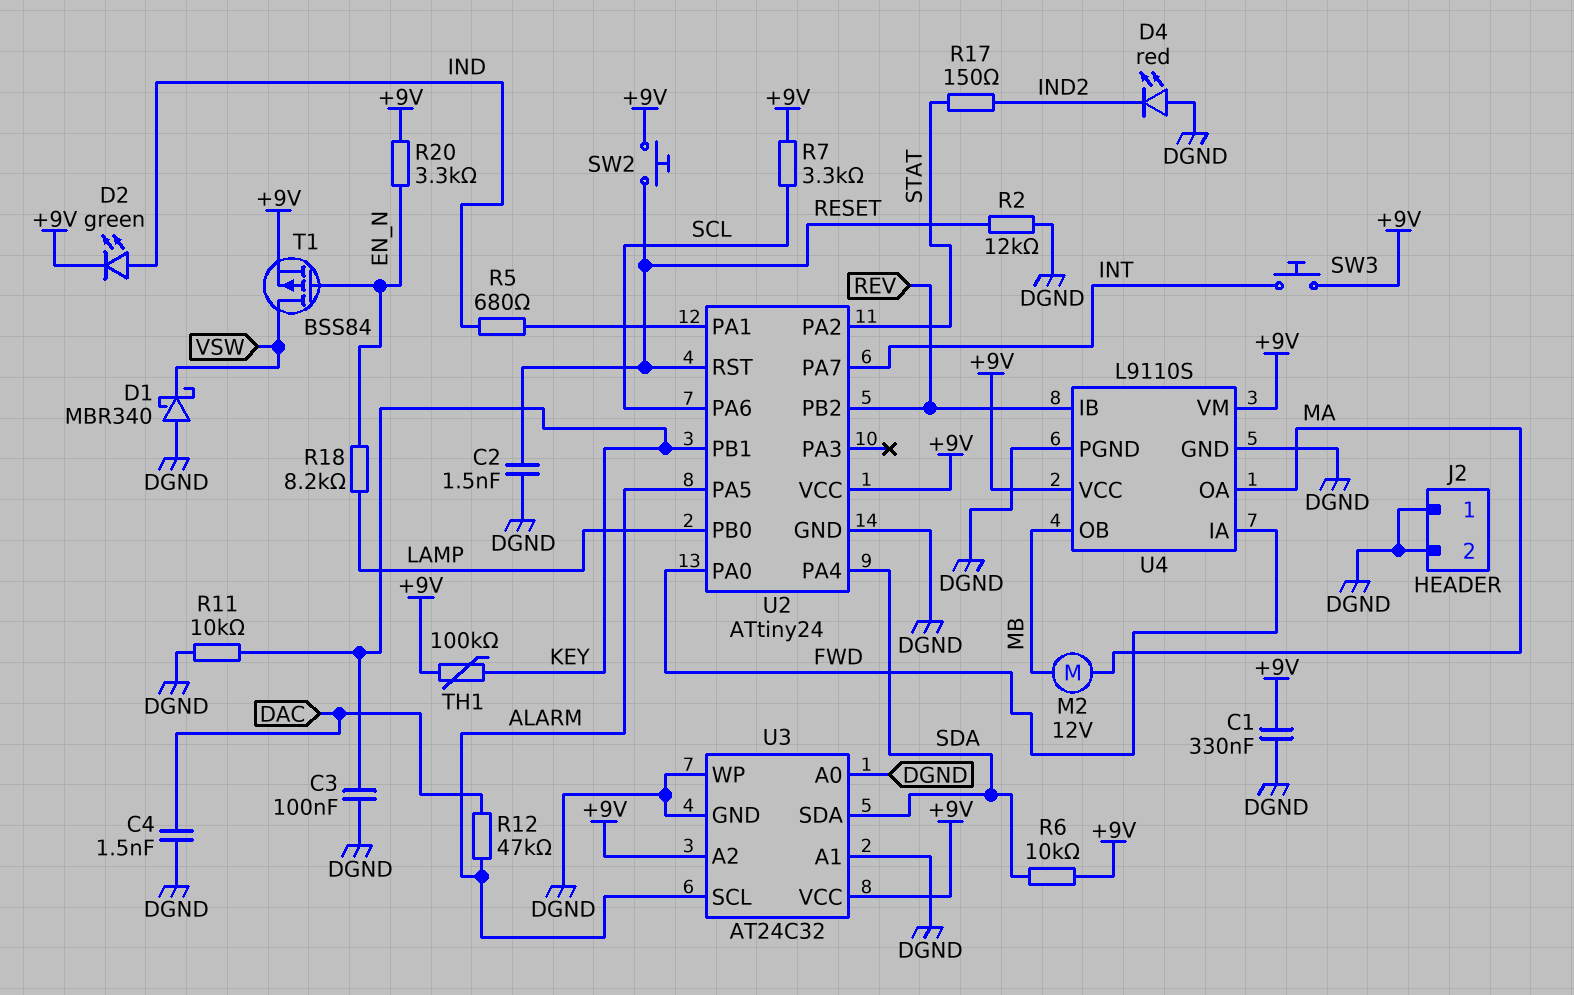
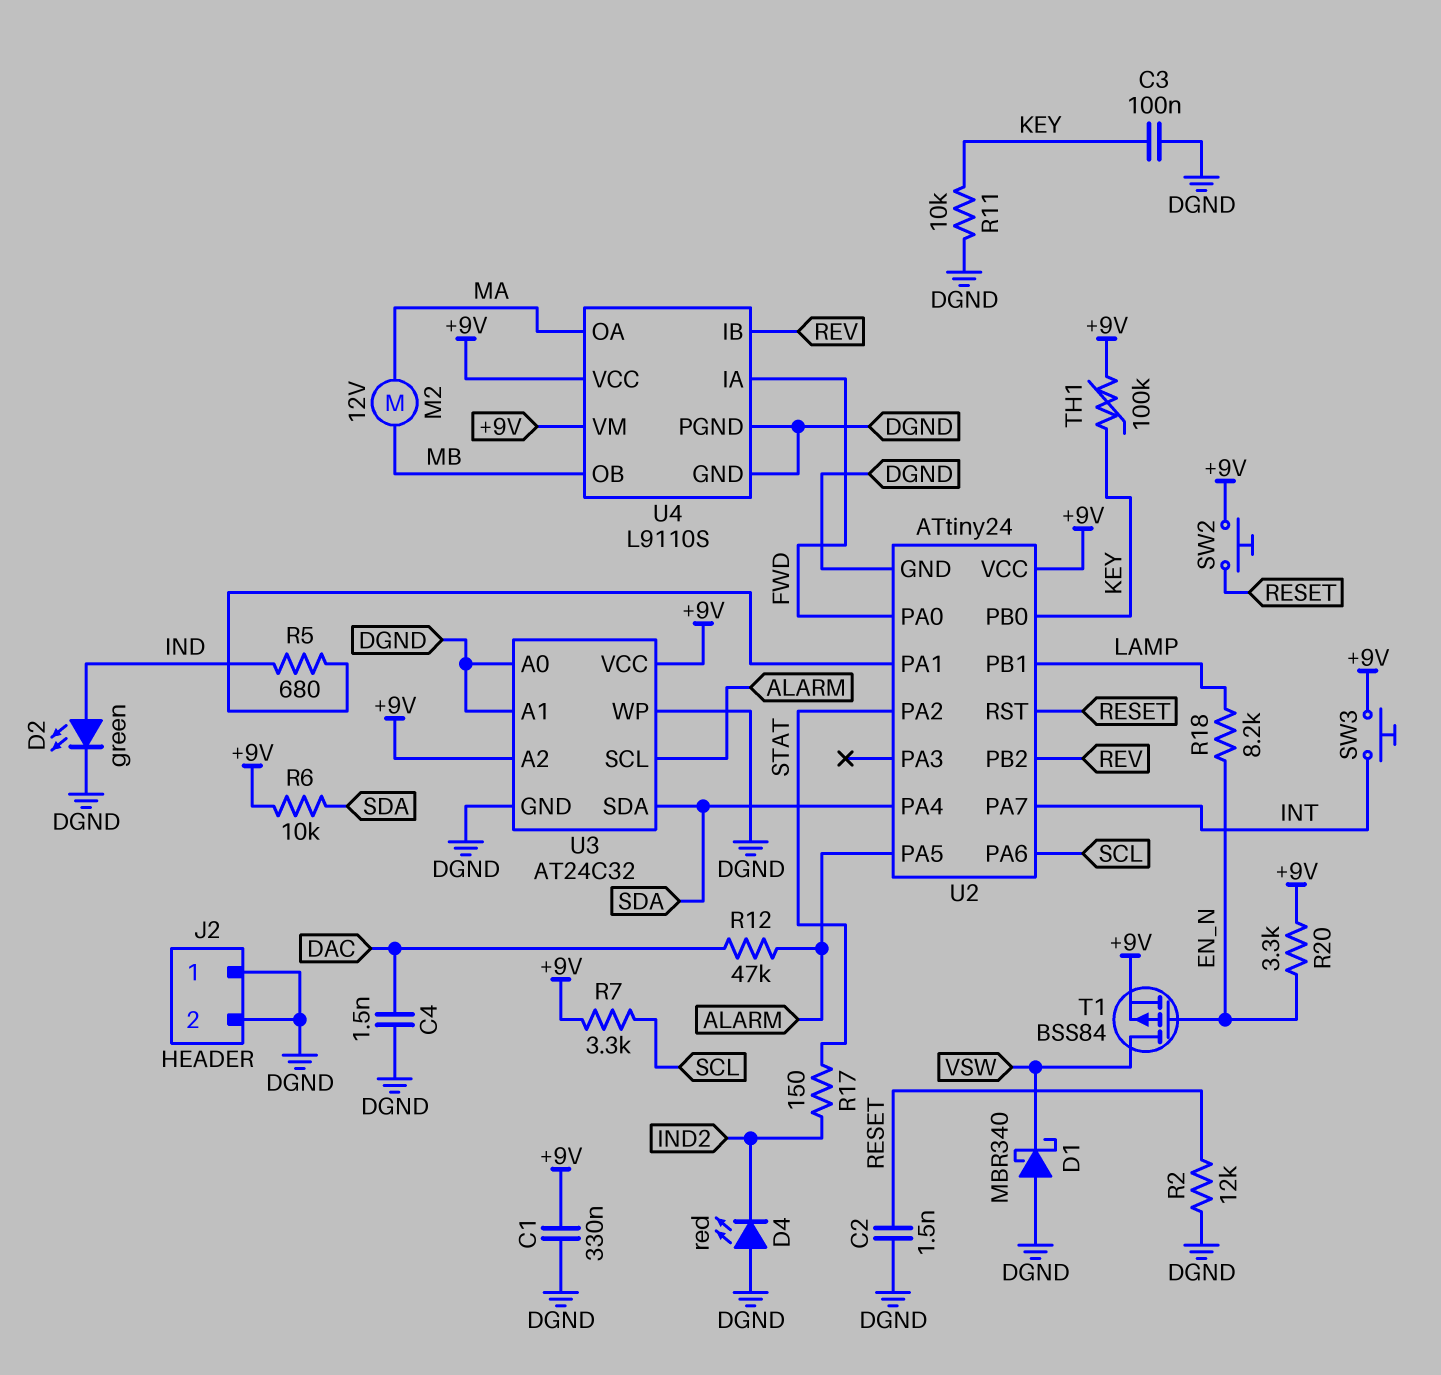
D2: LED green (A IND, K +9V) -> LED green (A IND, K DGND)
U2 pin PB0: LAMP -> KEY
U2 pin PB1: KEY -> LAMP

